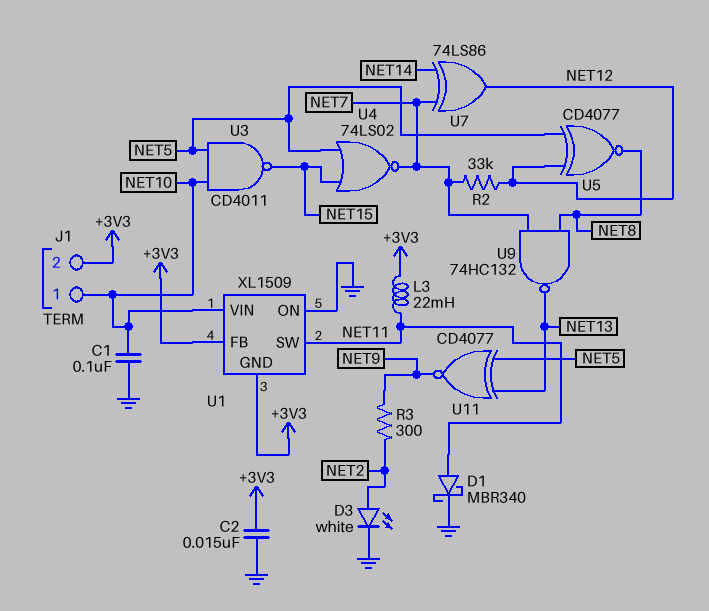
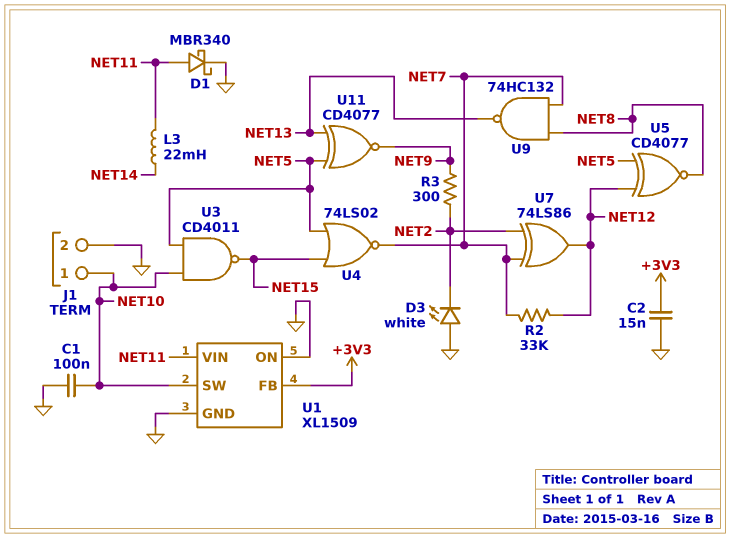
D3: LED white (A NET2, K GND) -> LED white (A GND, K NET2)
J1 pin 2: +3V3 -> GND
L3: 22mH (+3V3, NET11) -> 22mH (NET11, NET14)
U1 pin GND: +3V3 -> GND
U1 pin SW: NET11 -> NET10
U1 pin VIN: NET10 -> NET11
U7: XOR 74LS86 (in NET7, in NET14, out NET12) -> XOR 74LS86 (in NET2, in NET7, out NET12)

